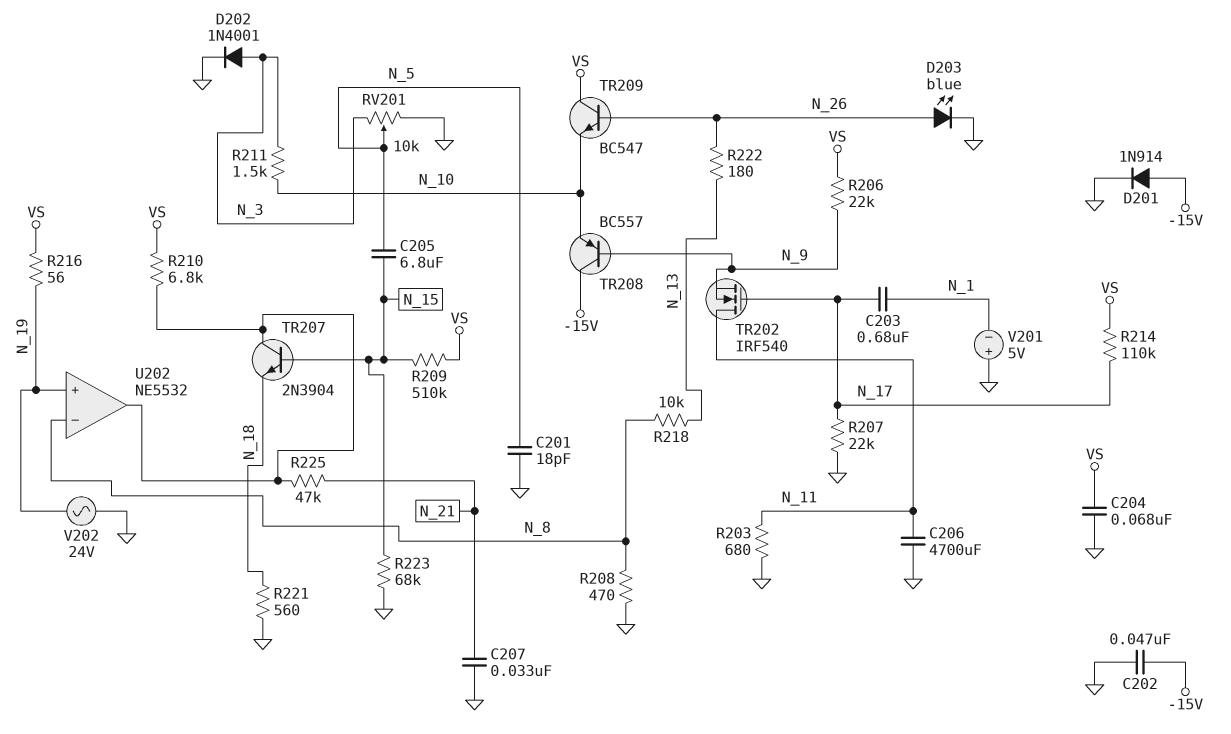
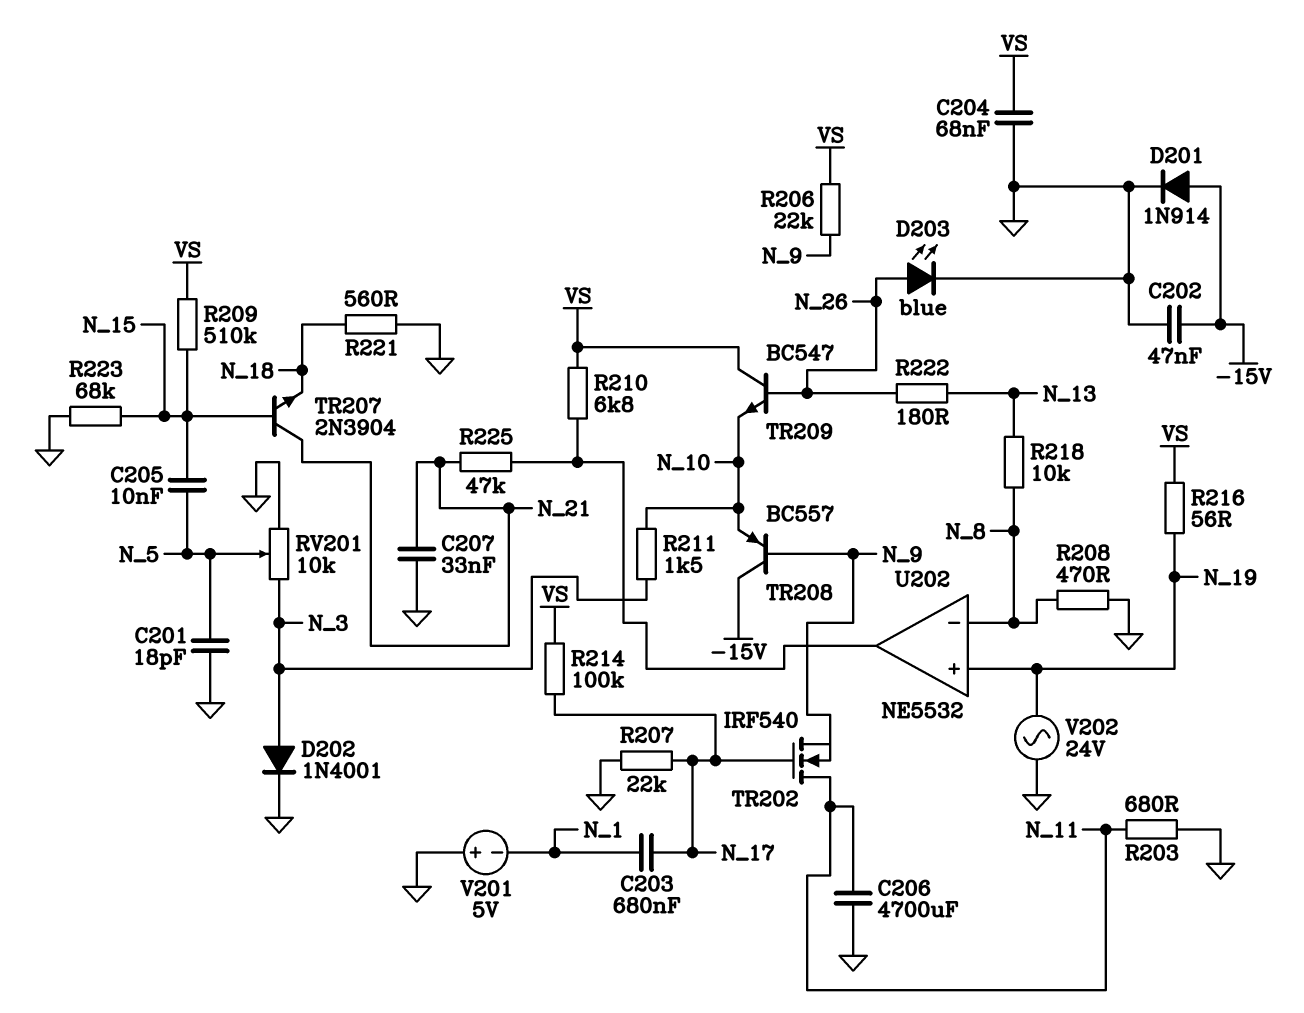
C205: 6.8uF (N_5, N_15) -> 10nF (N_5, N_15)
R214: 110k (N_17, VS) -> 100k (N_17, VS)
TR207: NPN 2N3904 (B N_15, C U202/out, E N_18) -> NPN 2N3904 (B N_15, C N_21, E N_18)

